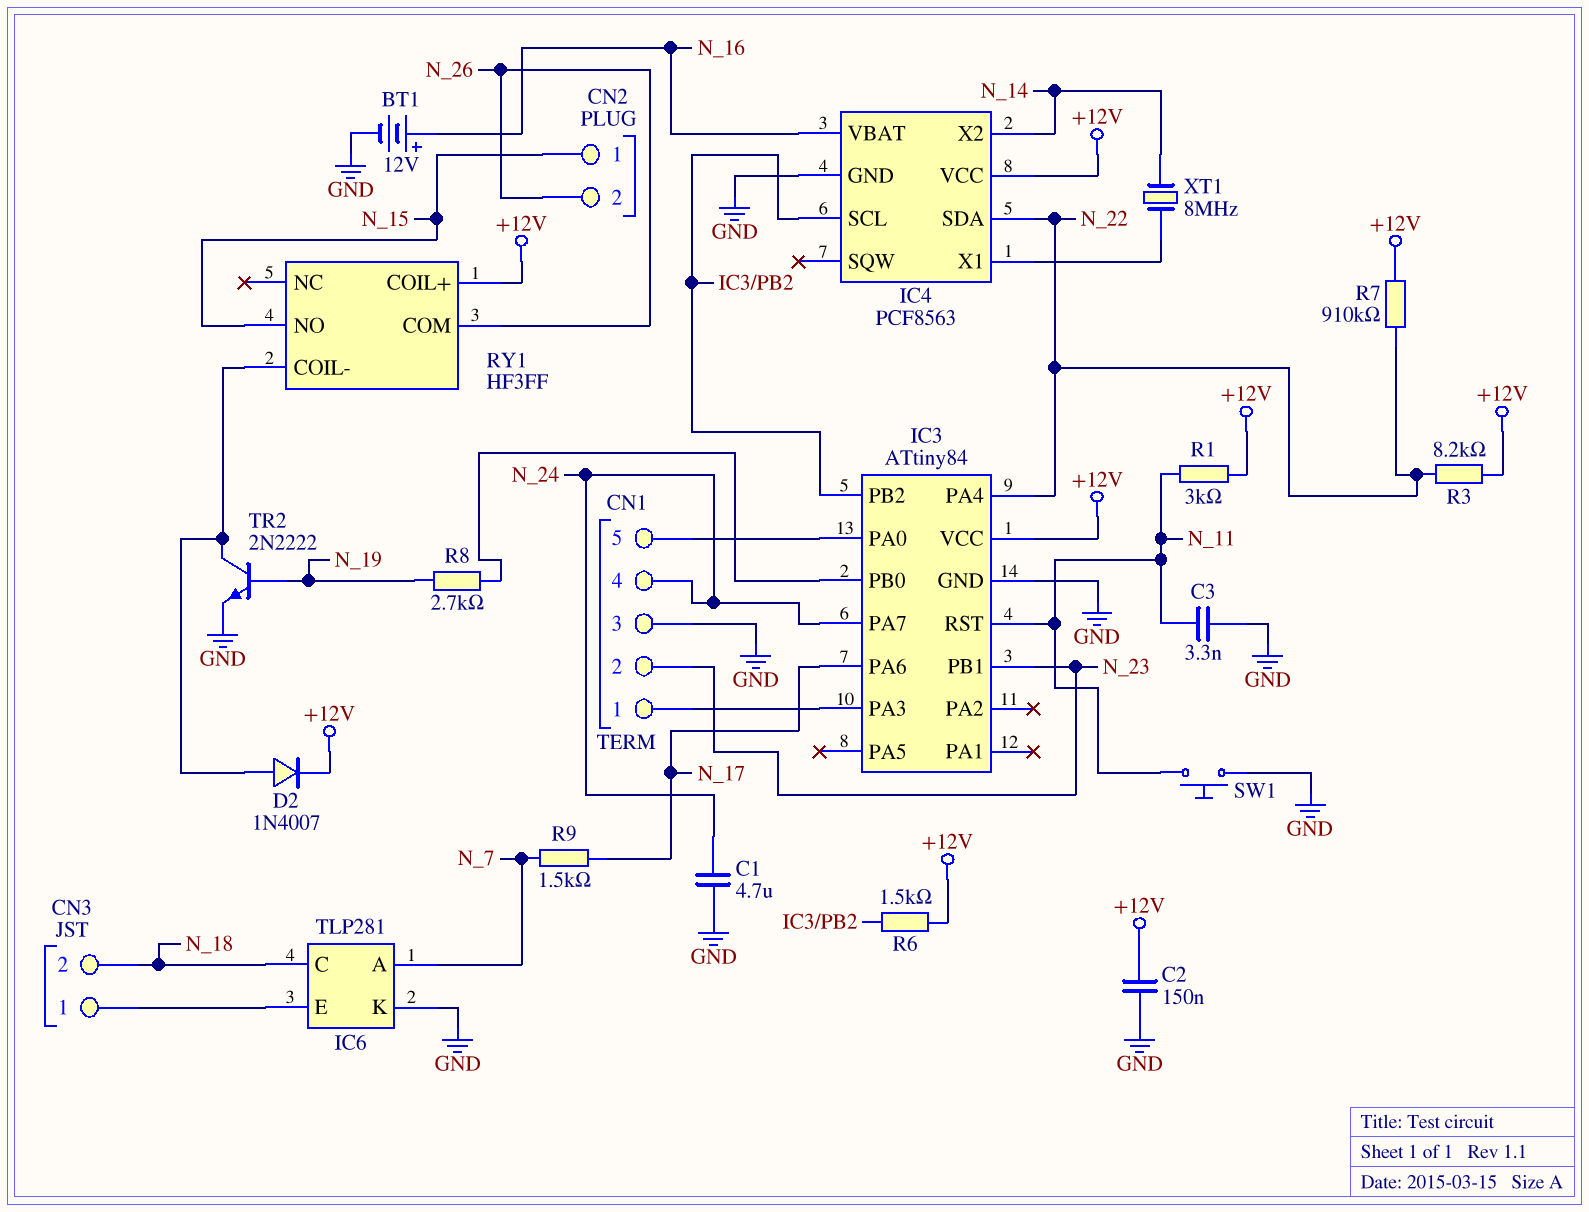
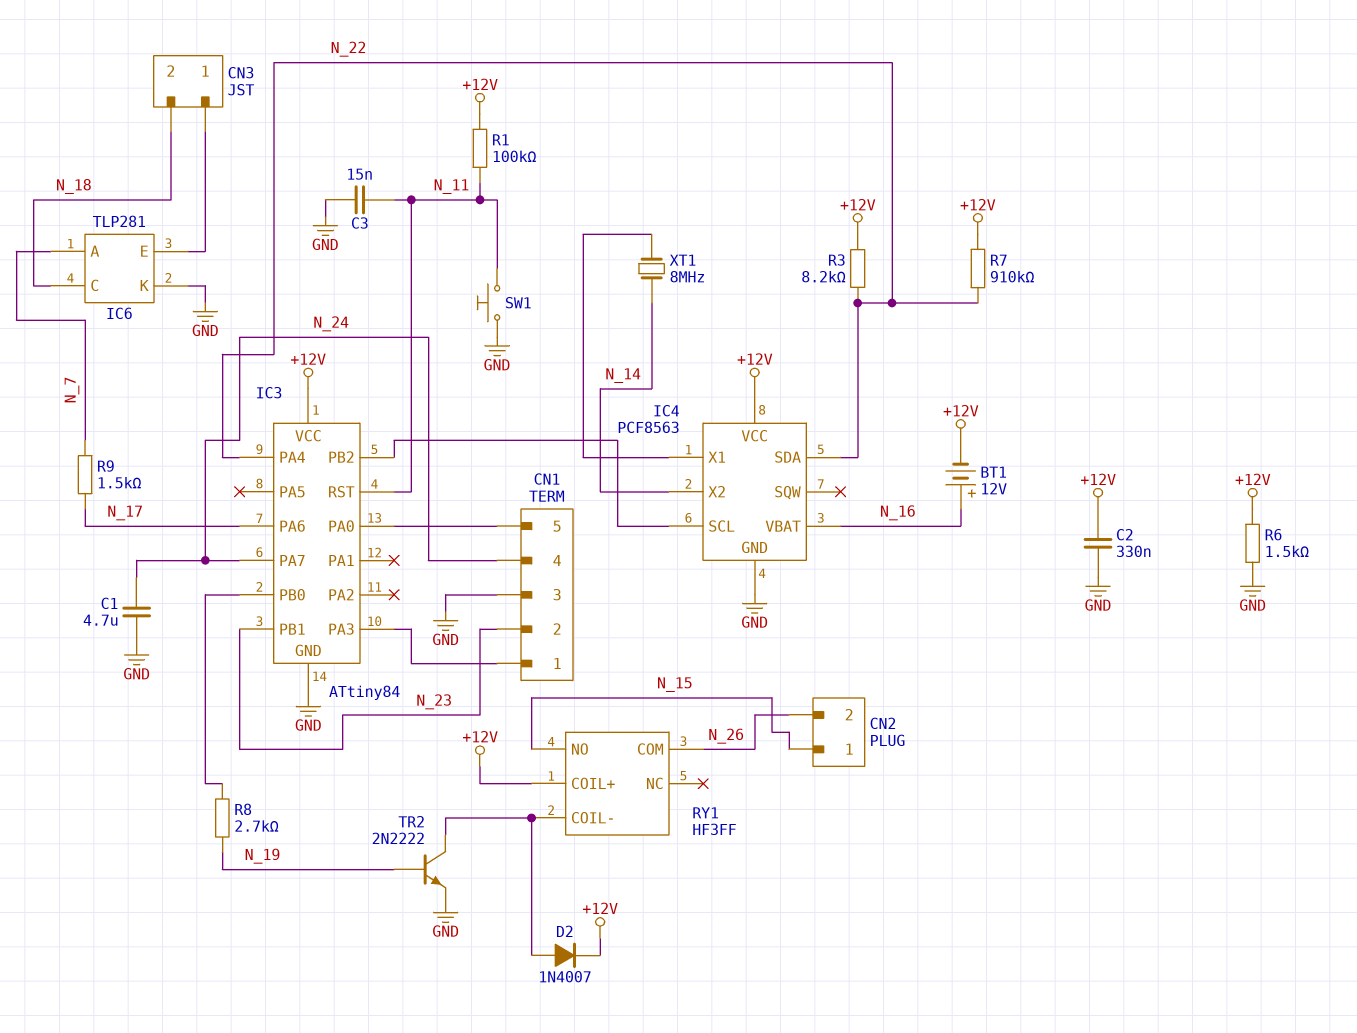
BT1: 12V (plus N_16, minus GND) -> 12V (plus N_16, minus +12V)
C2: 150nF (+12V, GND) -> 330nF (+12V, GND)
C3: 3.3nF (GND, N_11) -> 15nF (GND, N_11)
R1: 3k (+12V, N_11) -> 100k (+12V, N_11)
R6: 1.5k (+12V, IC3/PB2) -> 1.5k (+12V, GND)

